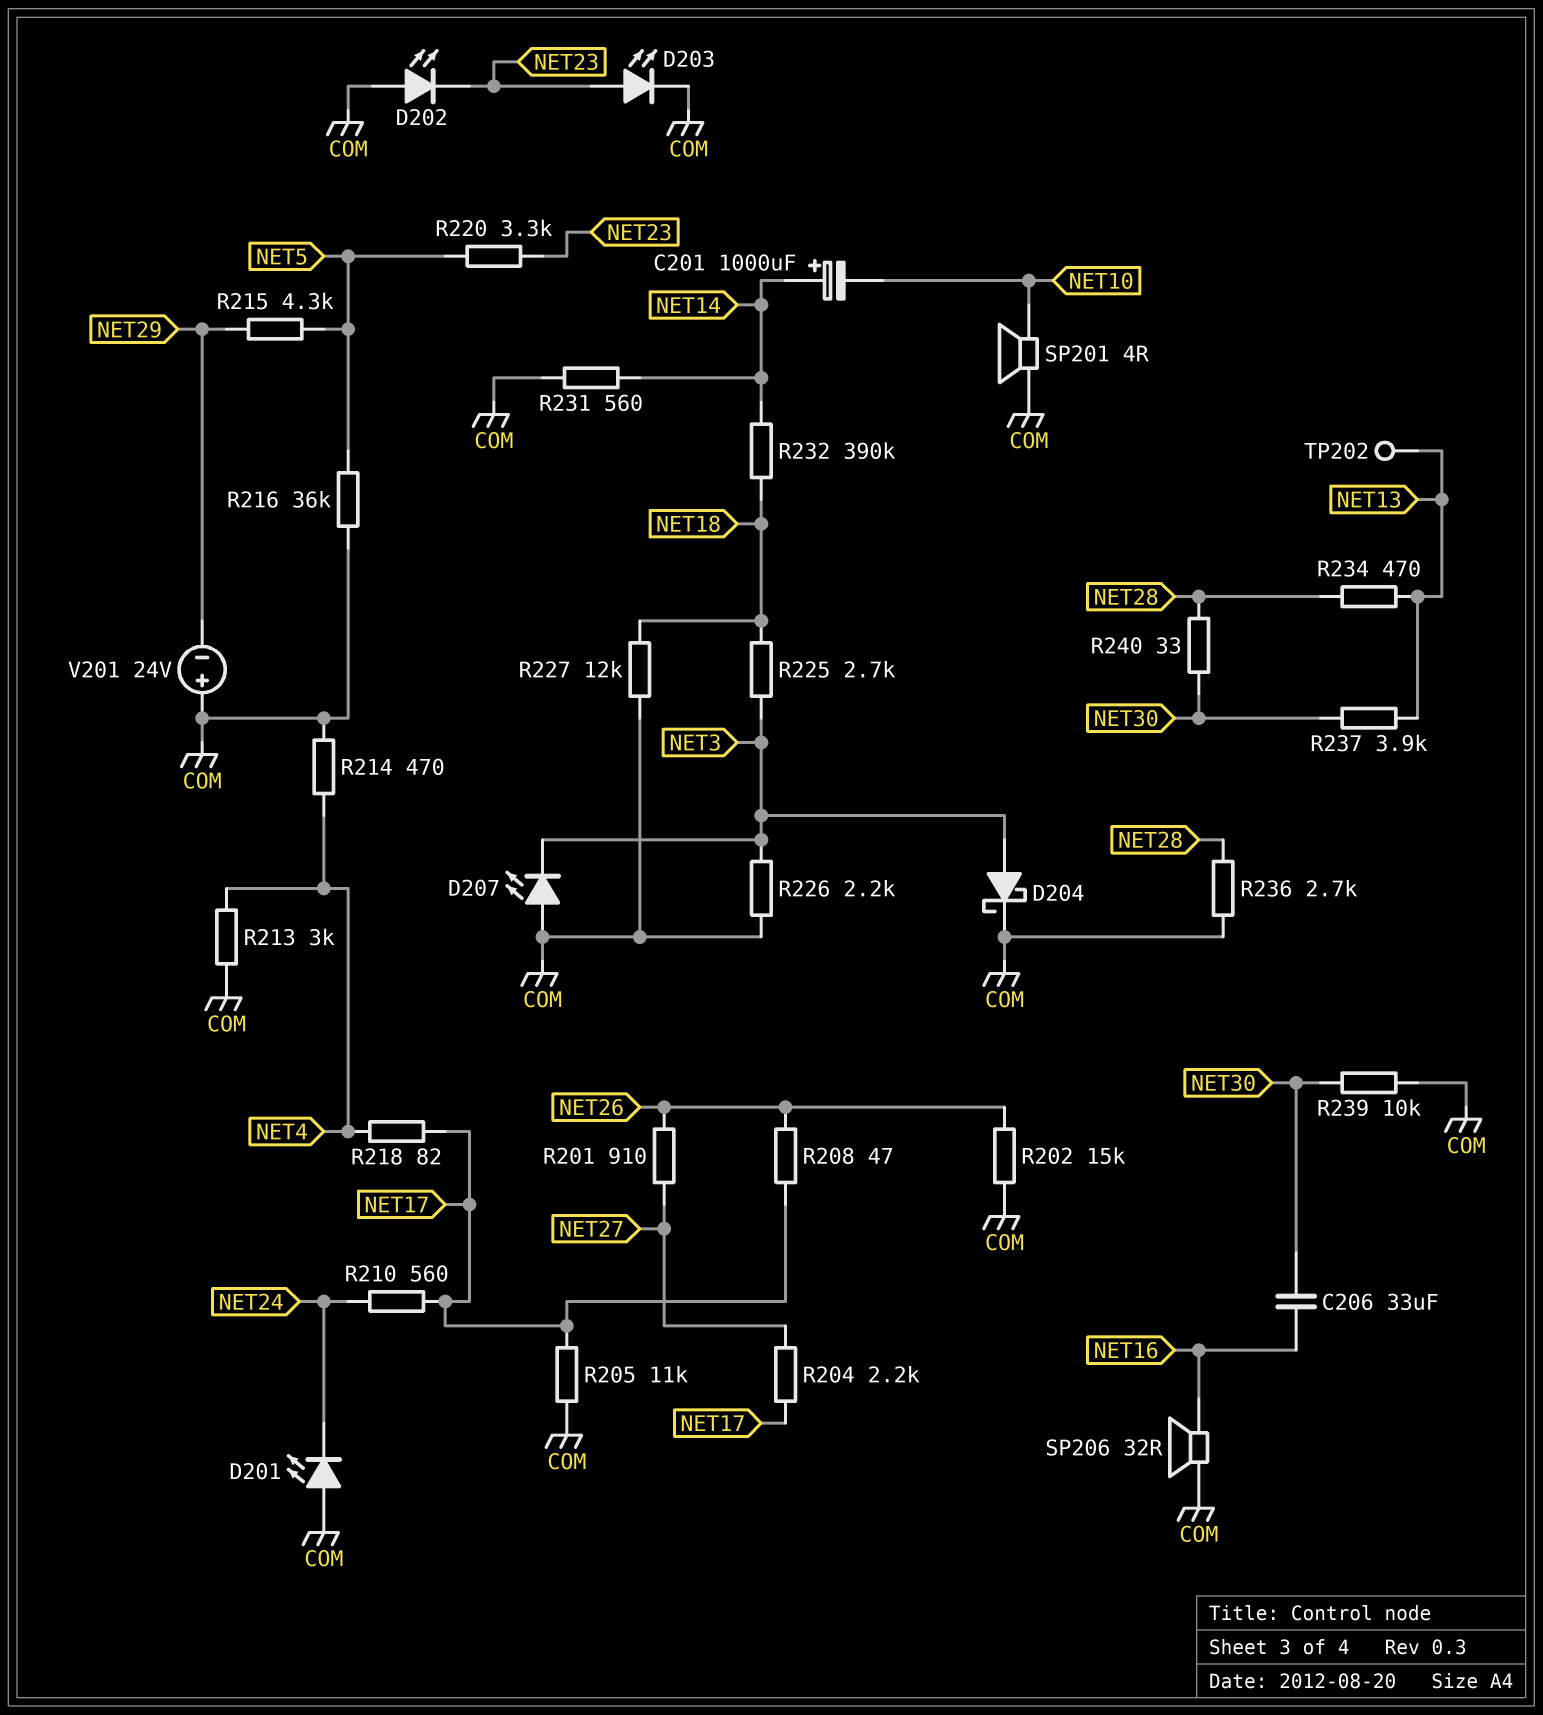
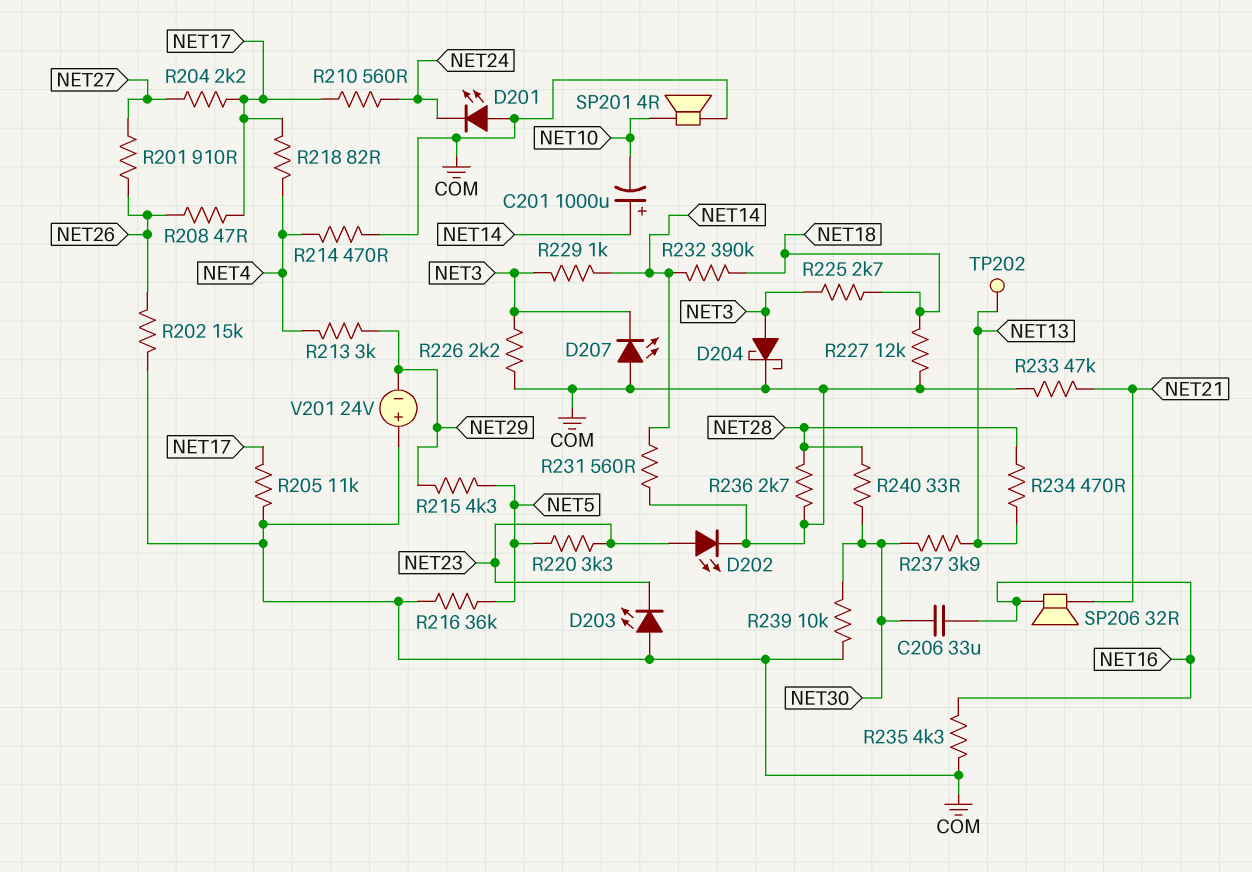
D202: LED (A COM, K NET23) -> LED (A NET23, K COM)
D203: LED (A NET23, K COM) -> LED (A COM, K NET23)
R213: 3k (COM, NET4) -> 3k (NET4, NET29)
R229: none -> 1k (NET3, NET14)
R233: none -> 47k (COM, NET21)
R235: none -> 4.3k (COM, NET16)
SP206: speaker 32R (COM, NET16) -> speaker 32R (NET16, NET21)

